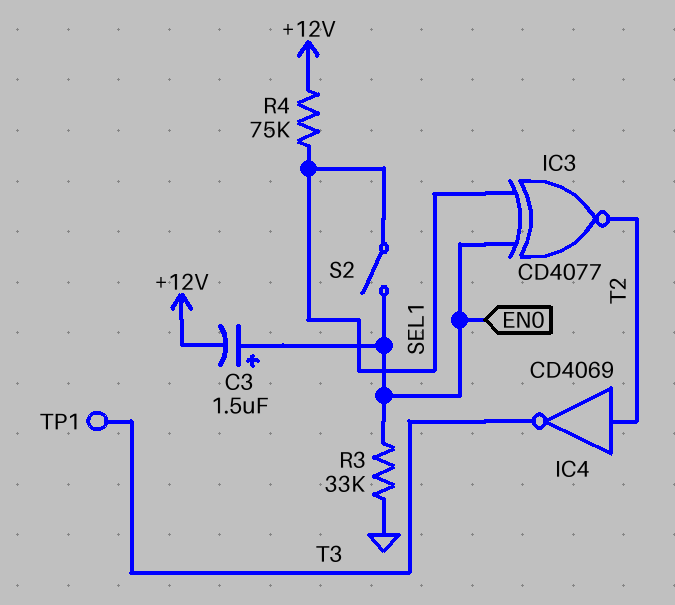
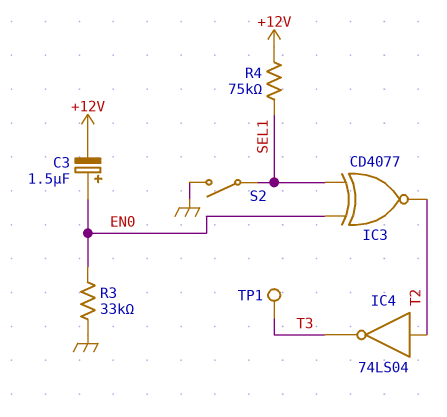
IC4: NOT CD4069 (in T2, out T3) -> NOT 74LS04 (in T2, out T3)
S2: switch (EN0, SEL1) -> switch (GND, SEL1)

